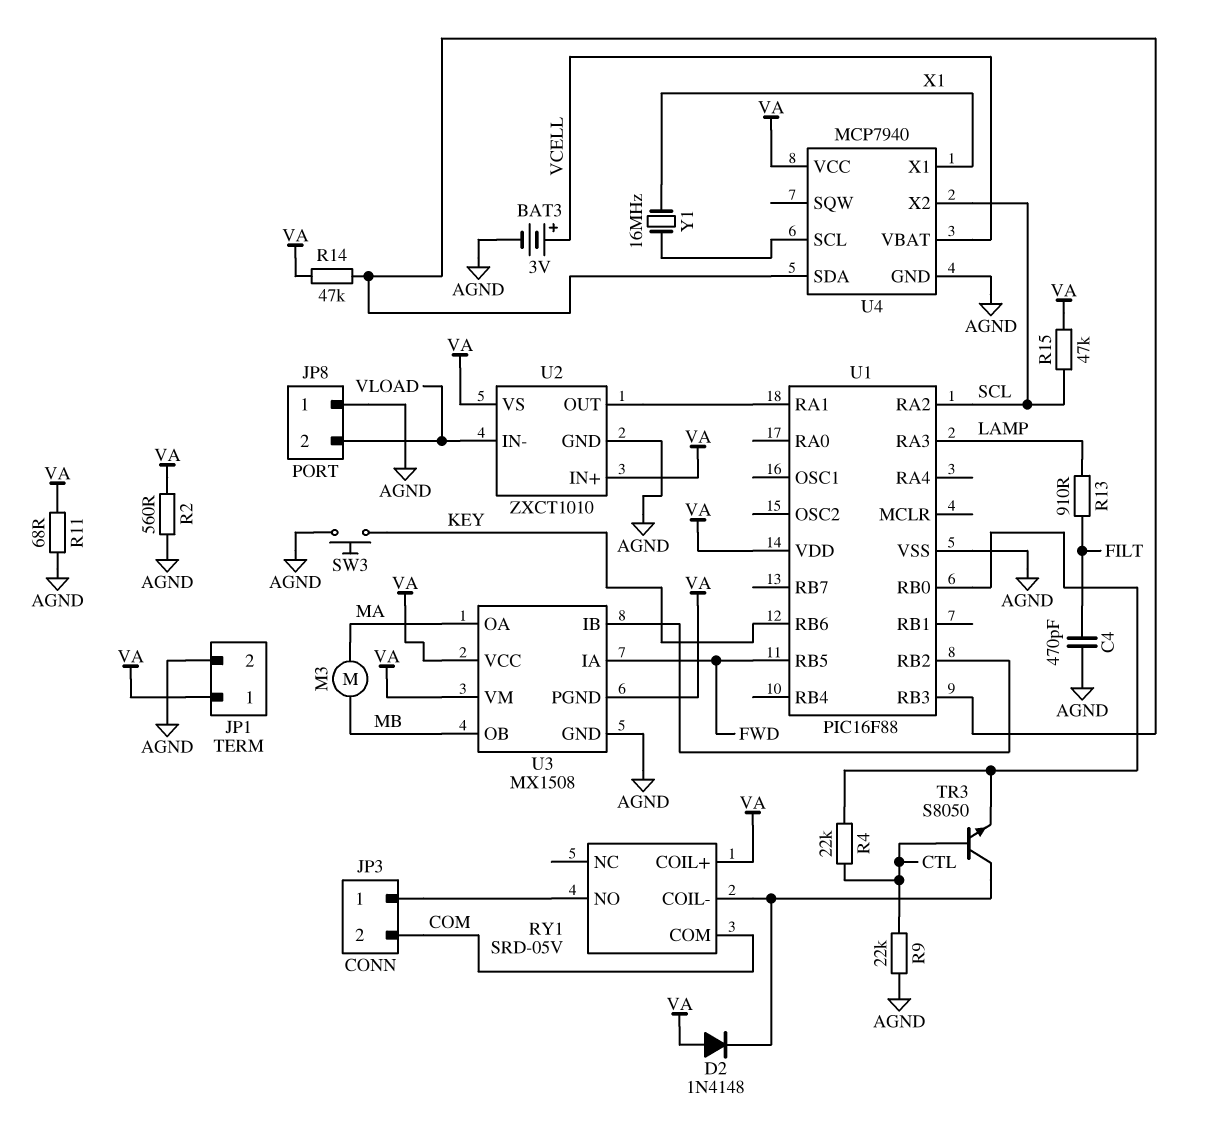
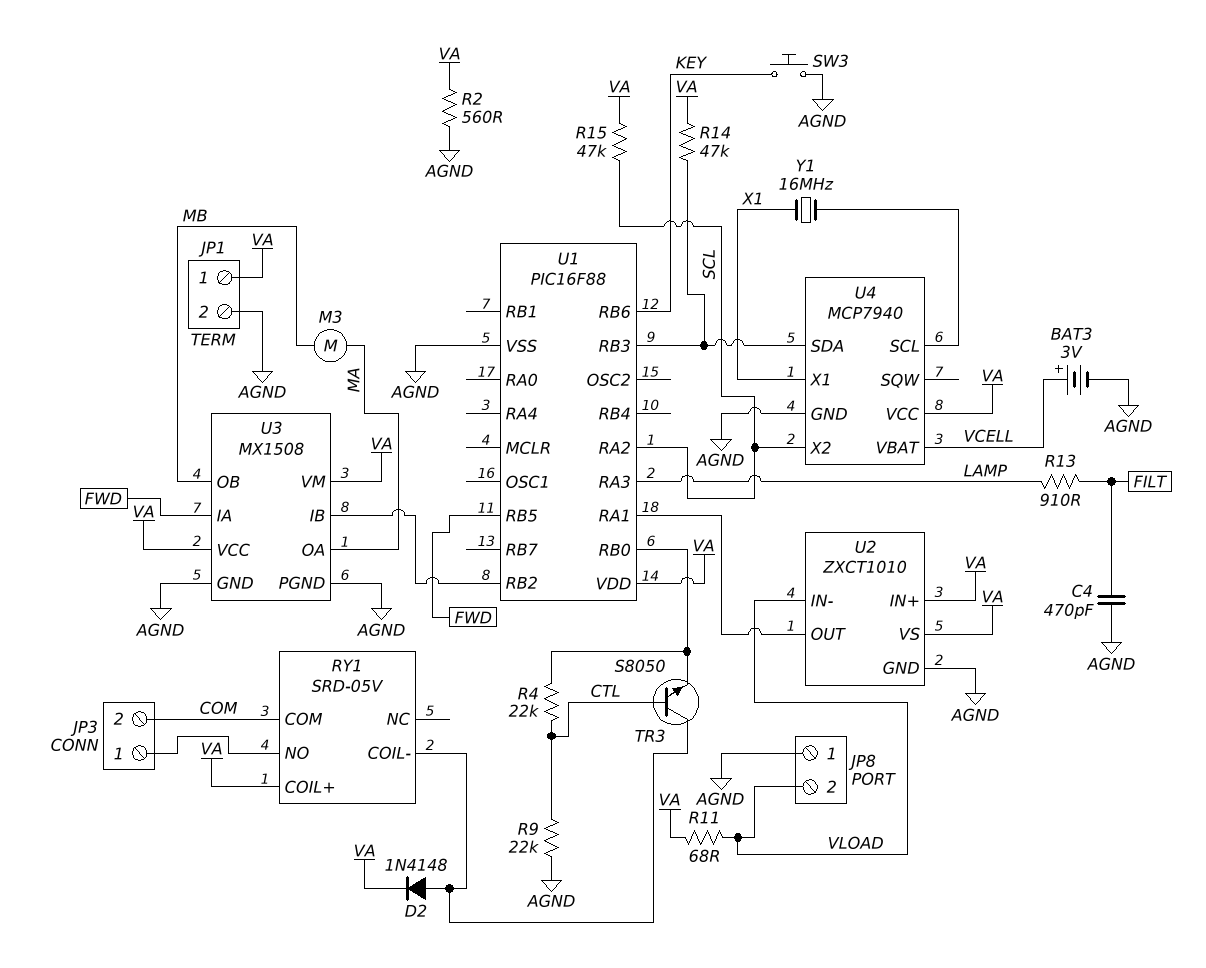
D2: diode 1N4148 (A VA, K RY1/COIL-) -> diode 1N4148 (A RY1/COIL-, K VA)
R11: 68 (AGND, VA) -> 68 (VA, VLOAD)
U3 pin PGND: VA -> AGND

